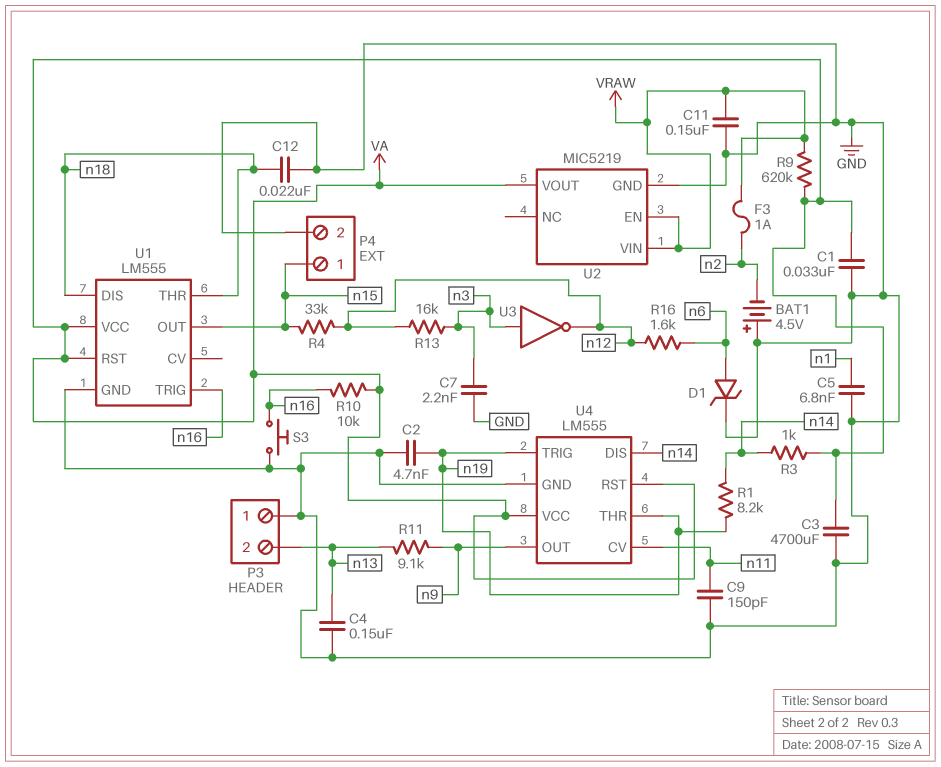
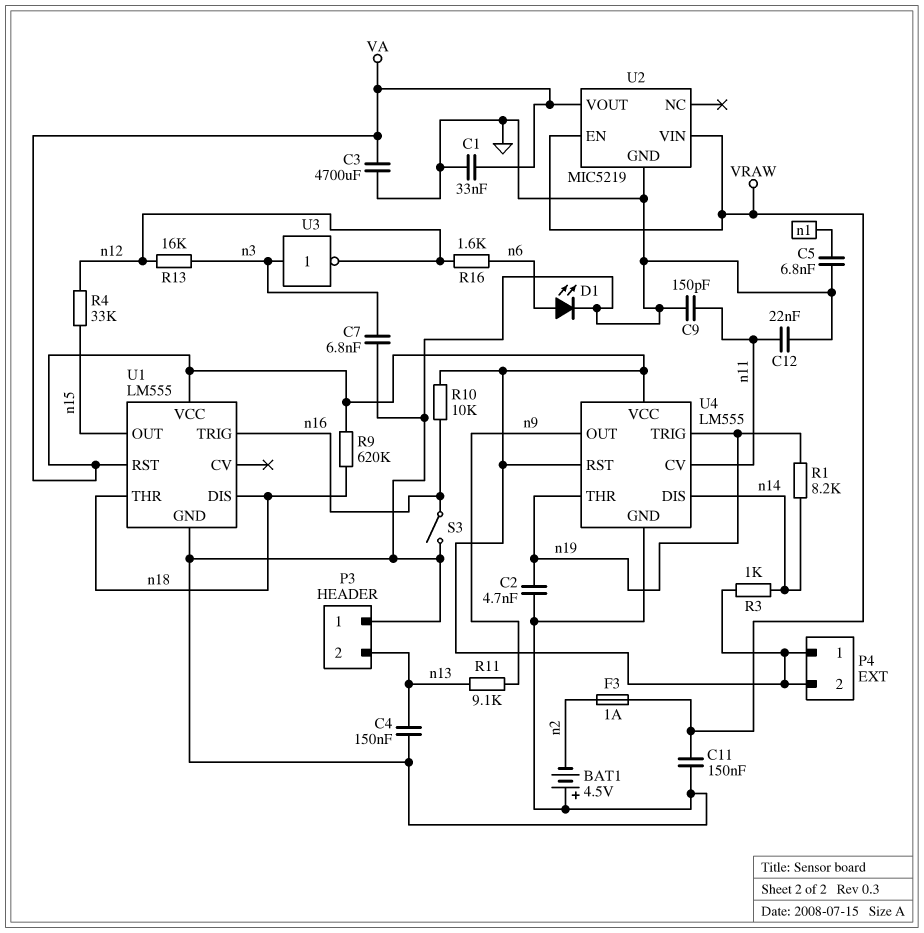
C7: 2.2nF (GND, n3) -> 6.8nF (GND, n3)
C12: 22nF (GND, n18) -> 22nF (GND, n11)
D1: zener (A n6, K GND) -> LED (A n6, K GND)
P4 pin 1: n15 -> VA
P4 pin 2: GND -> VA
R9: 620k (VA, VRAW) -> 620k (VA, n18)
S3: button (GND, n16) -> switch (GND, n16)

